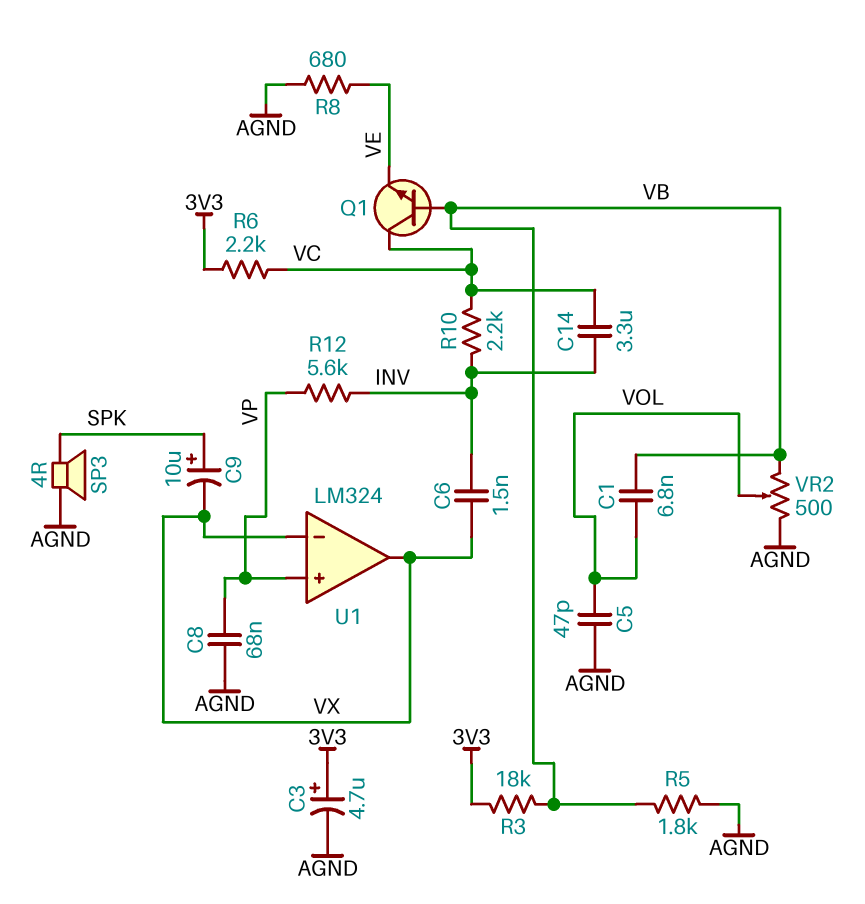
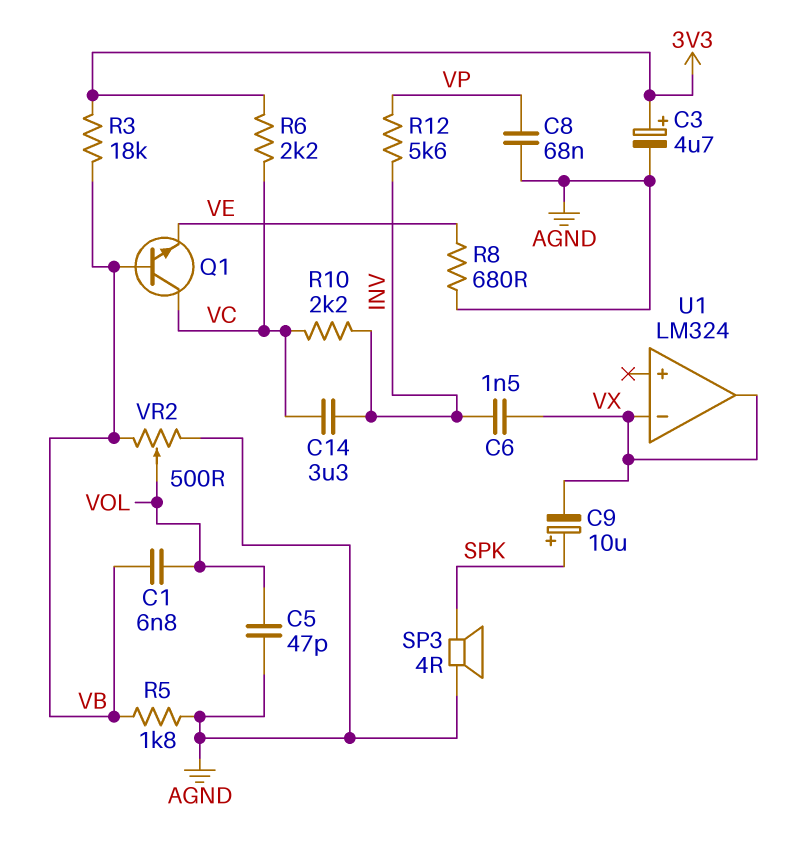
U1 pin in+: VP -> none

